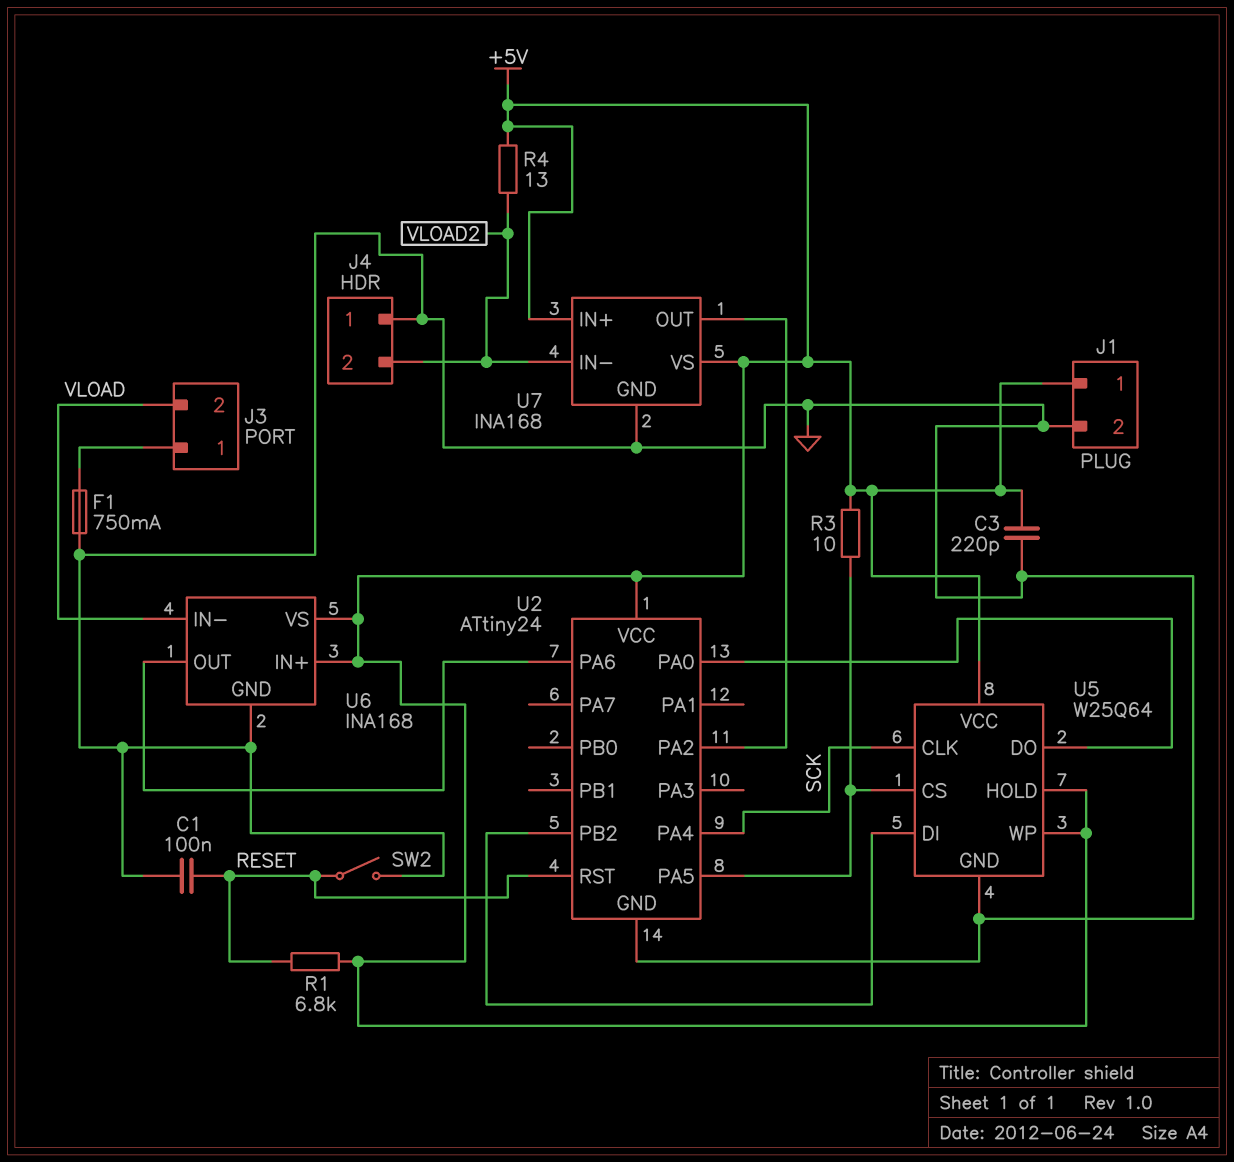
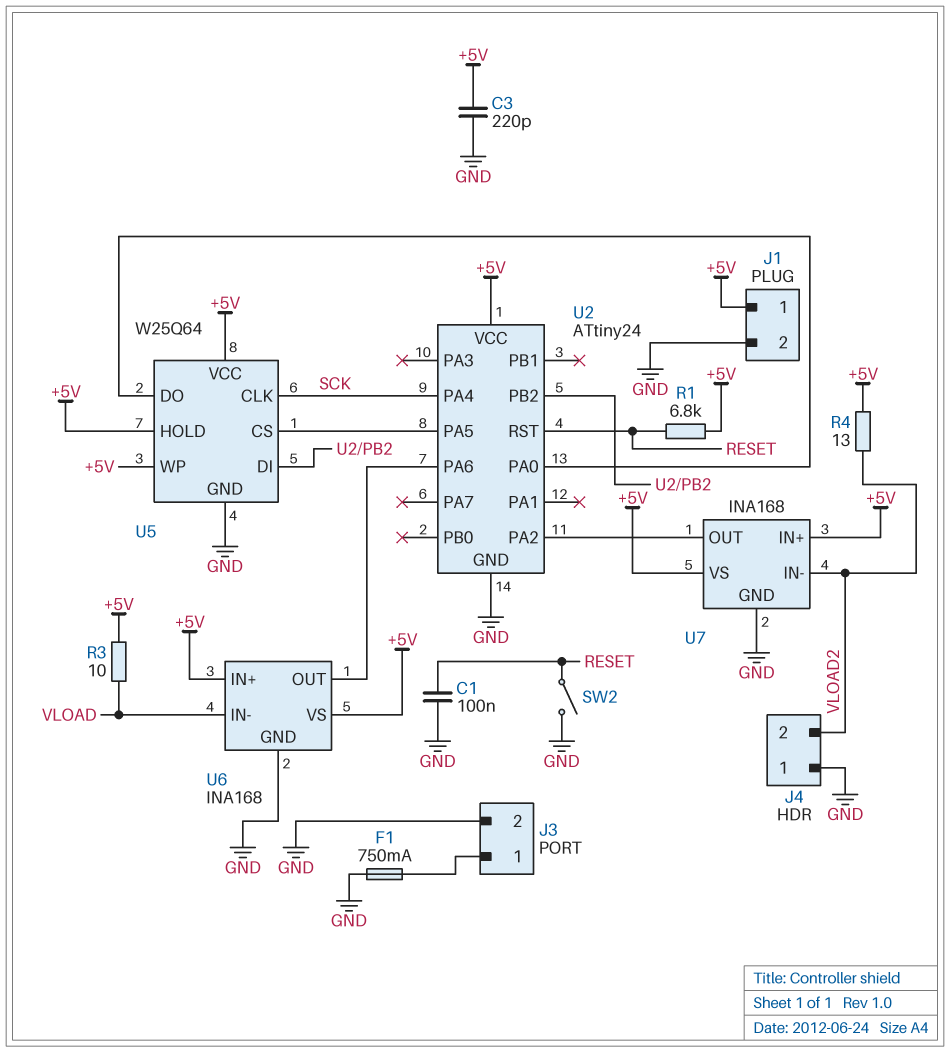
J3 pin 2: VLOAD -> GND
R3: 10 (+5V, U2/PA5) -> 10 (+5V, VLOAD)

